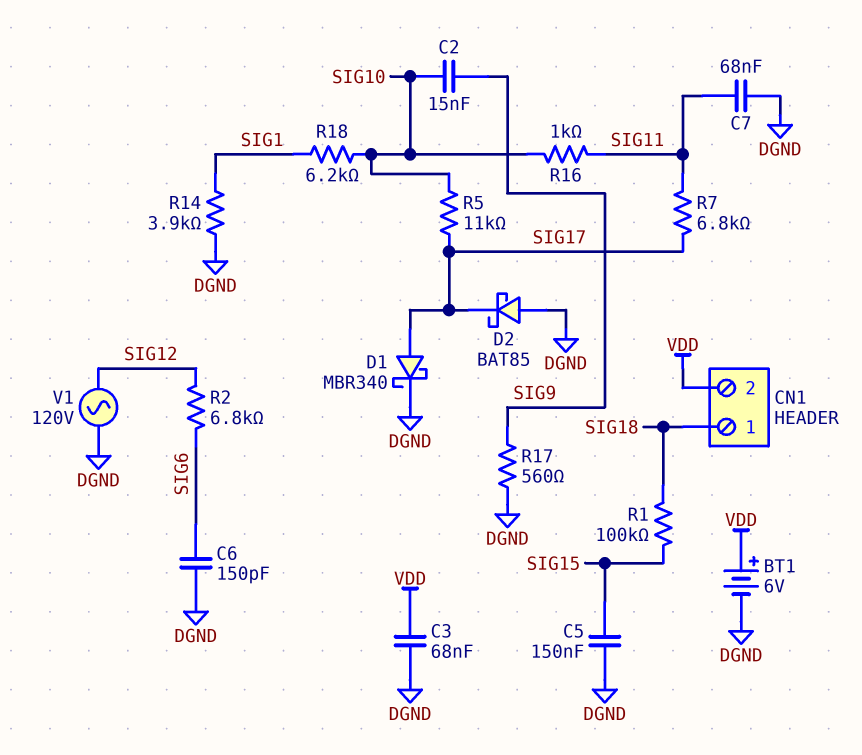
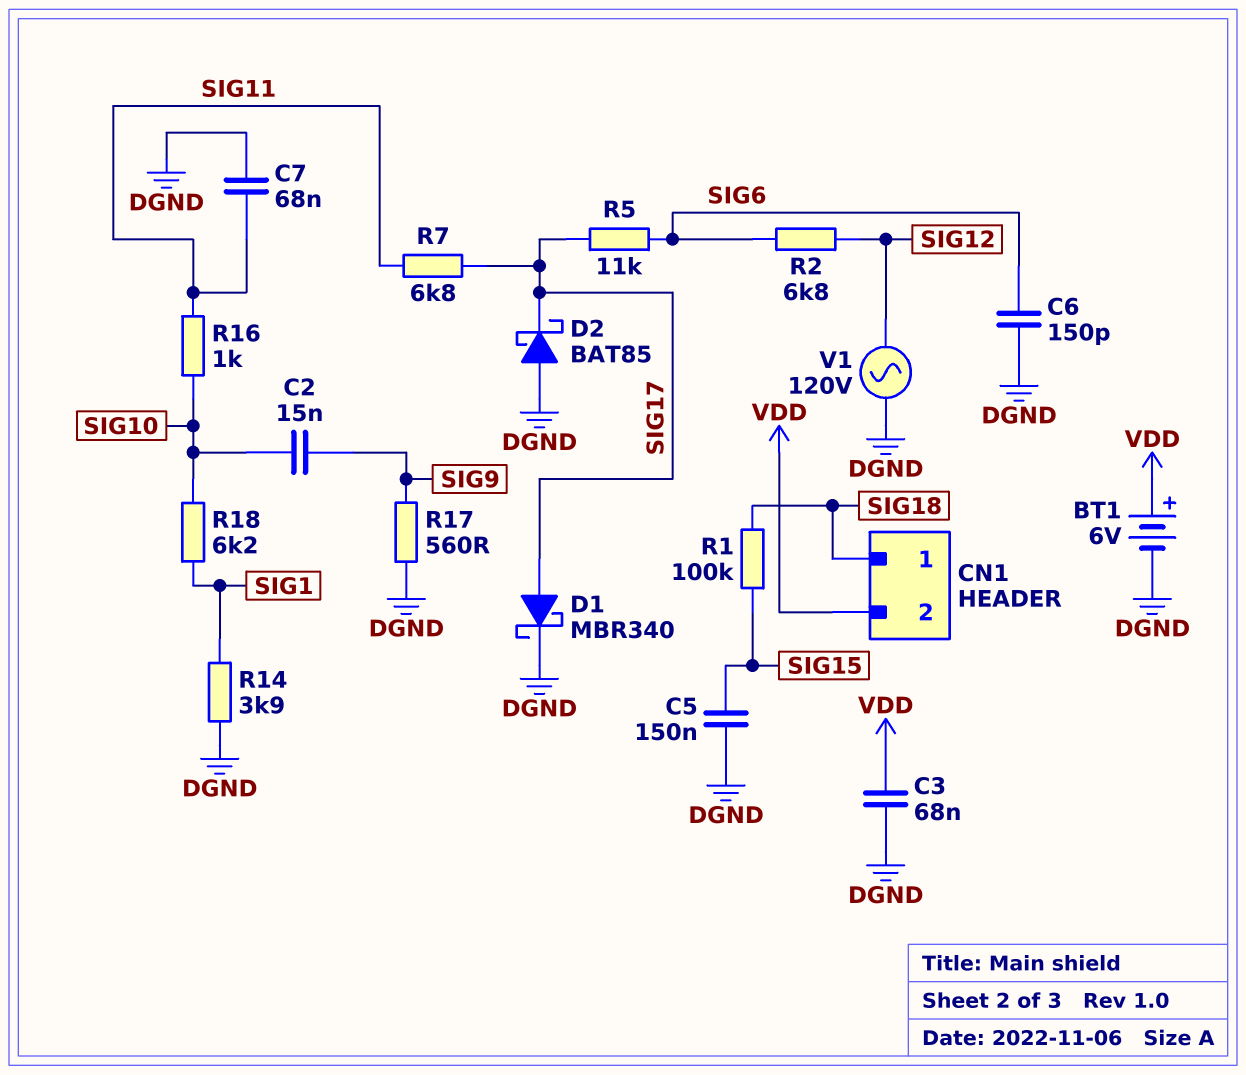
R5: 11k (SIG10, SIG17) -> 11k (SIG6, SIG17)

